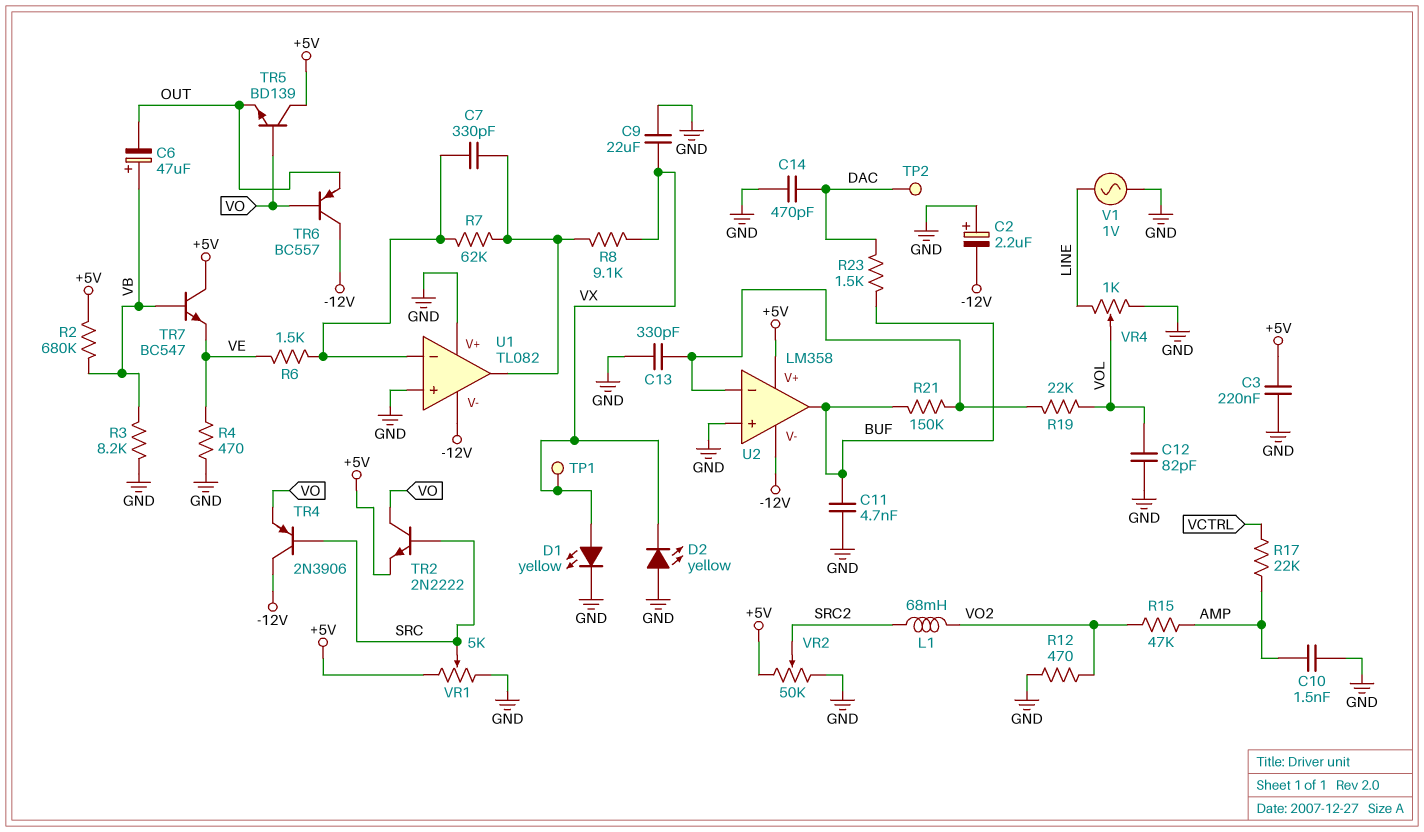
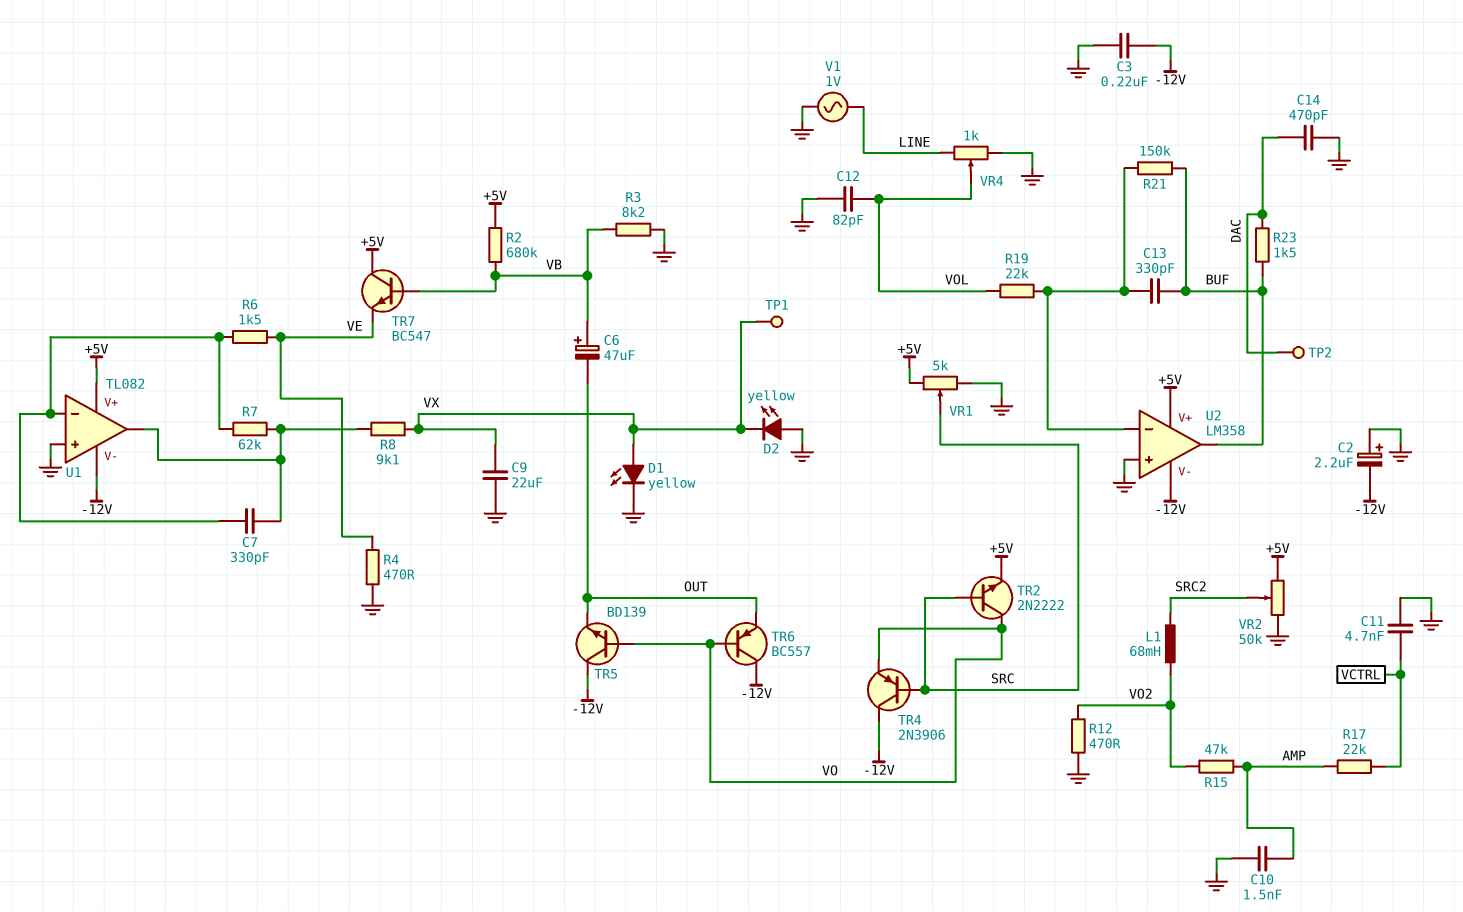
C3: 220nF (+5V, GND) -> 220nF (-12V, GND)
C11: 4.7nF (BUF, GND) -> 4.7nF (GND, VCTRL)
C13: 330pF (GND, U2/in-) -> 330pF (BUF, U2/in-)
TR5: NPN BD139 (B VO, C +5V, E OUT) -> NPN BD139 (B VO, C -12V, E OUT)
U1 pin V+: GND -> +5V

